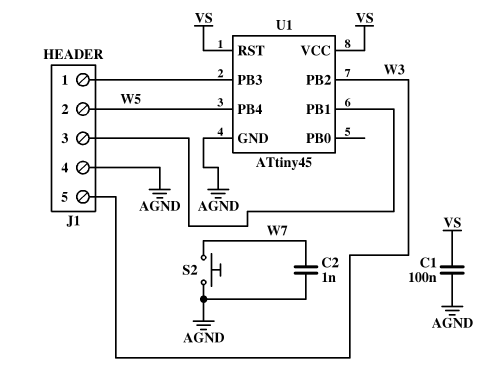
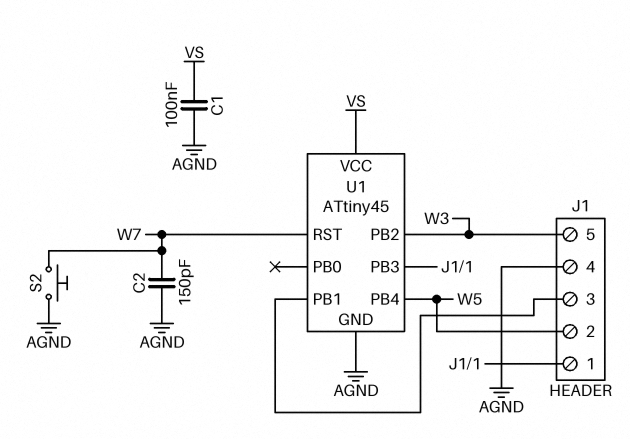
C2: 1nF (AGND, W7) -> 150pF (AGND, W7)
U1 pin RST: VS -> W7

